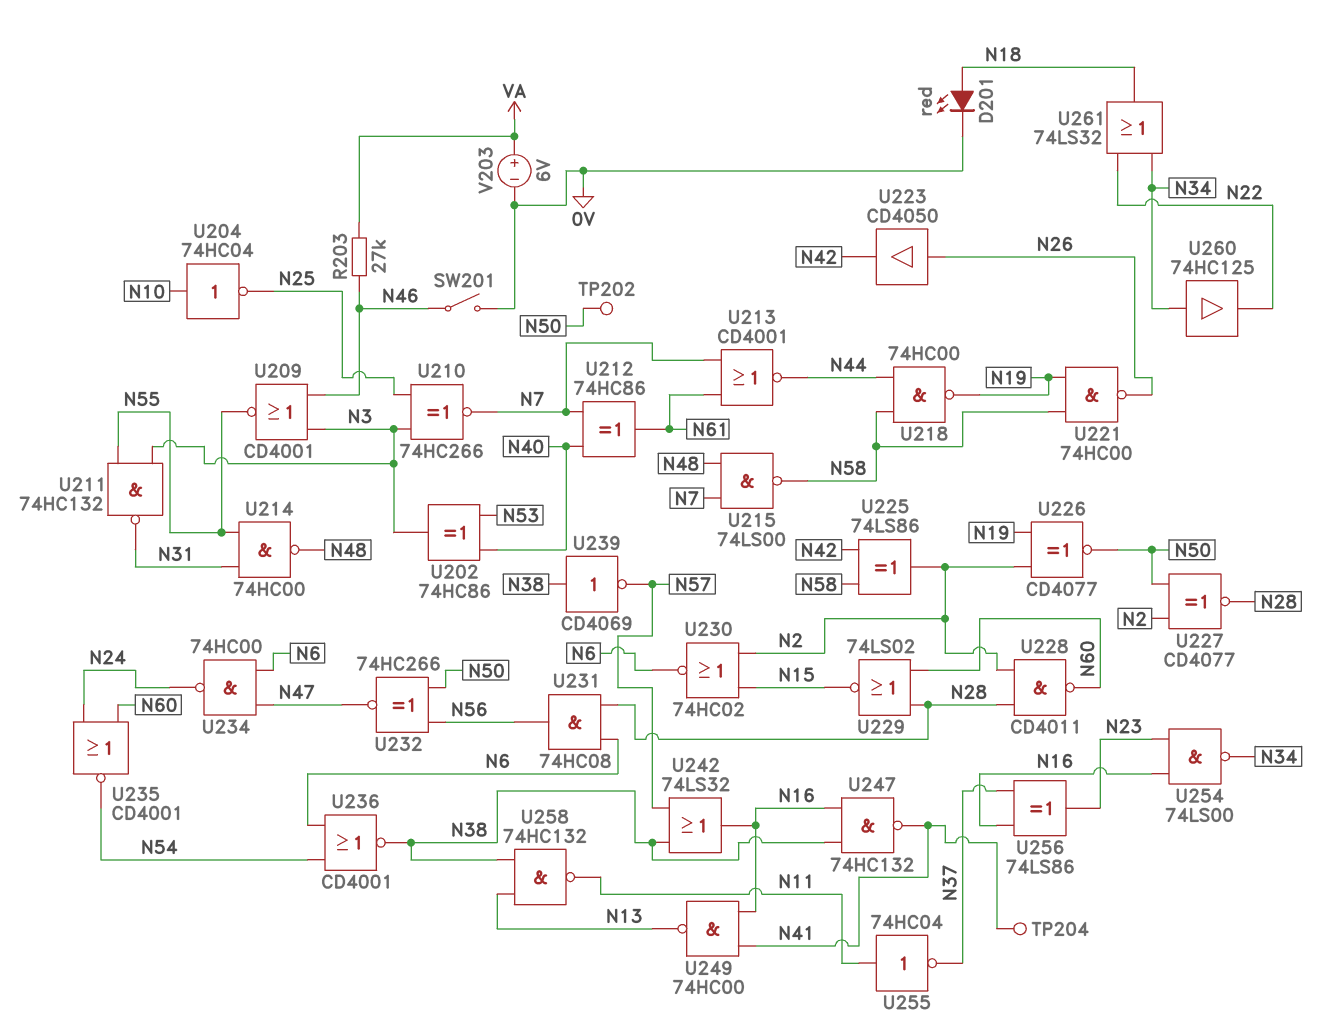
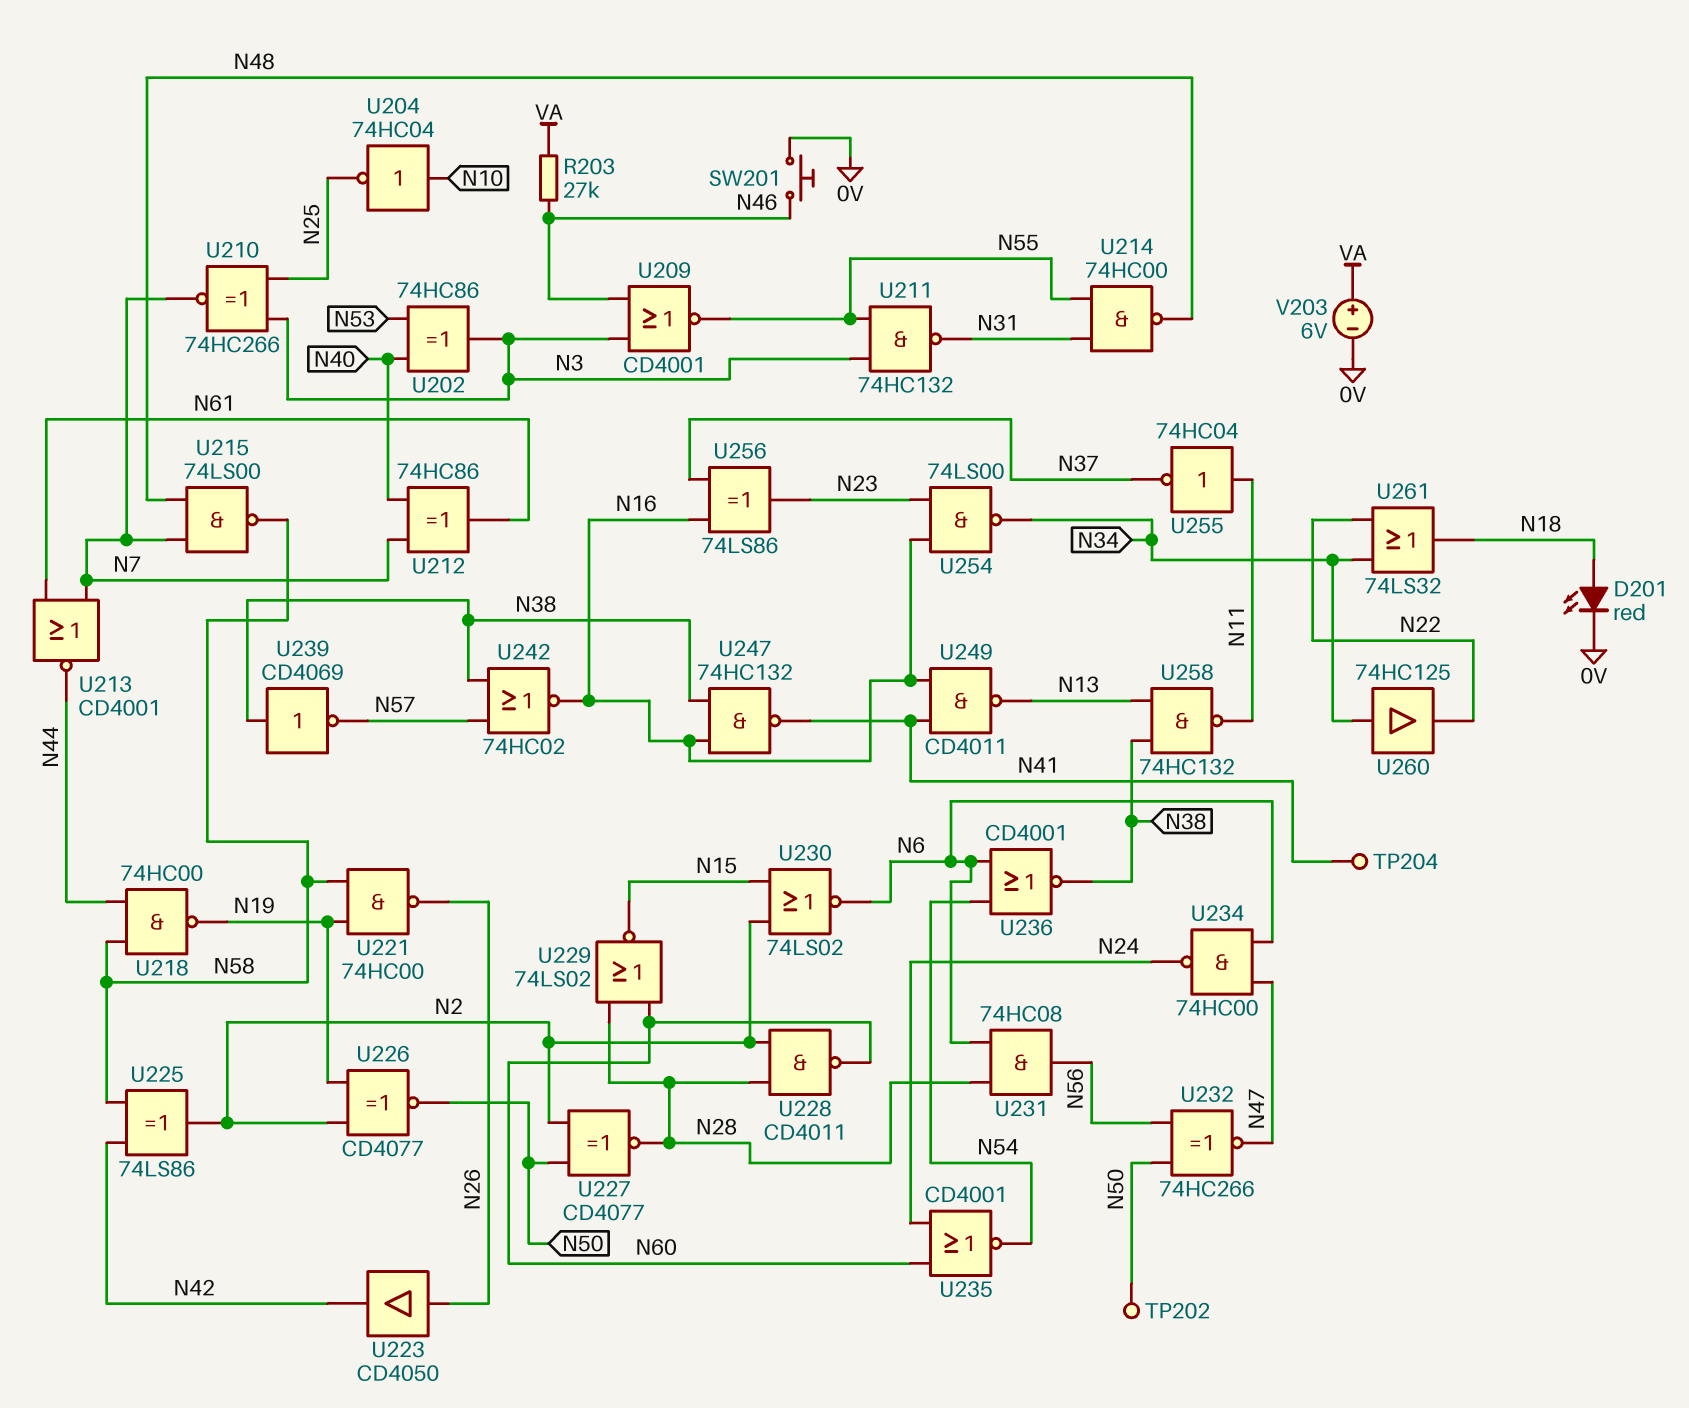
SW201: switch (0V, N46) -> button (0V, N46)
U230: NOR 74HC02 (in N2, in N15, out N6) -> NOR 74LS02 (in N2, in N15, out N6)
U242: OR 74LS32 (in N38, in N57, out N16) -> NOR 74HC02 (in N38, in N57, out N16)
U249: NAND 74HC00 (in N16, in N41, out N13) -> NAND CD4011 (in N16, in N41, out N13)

